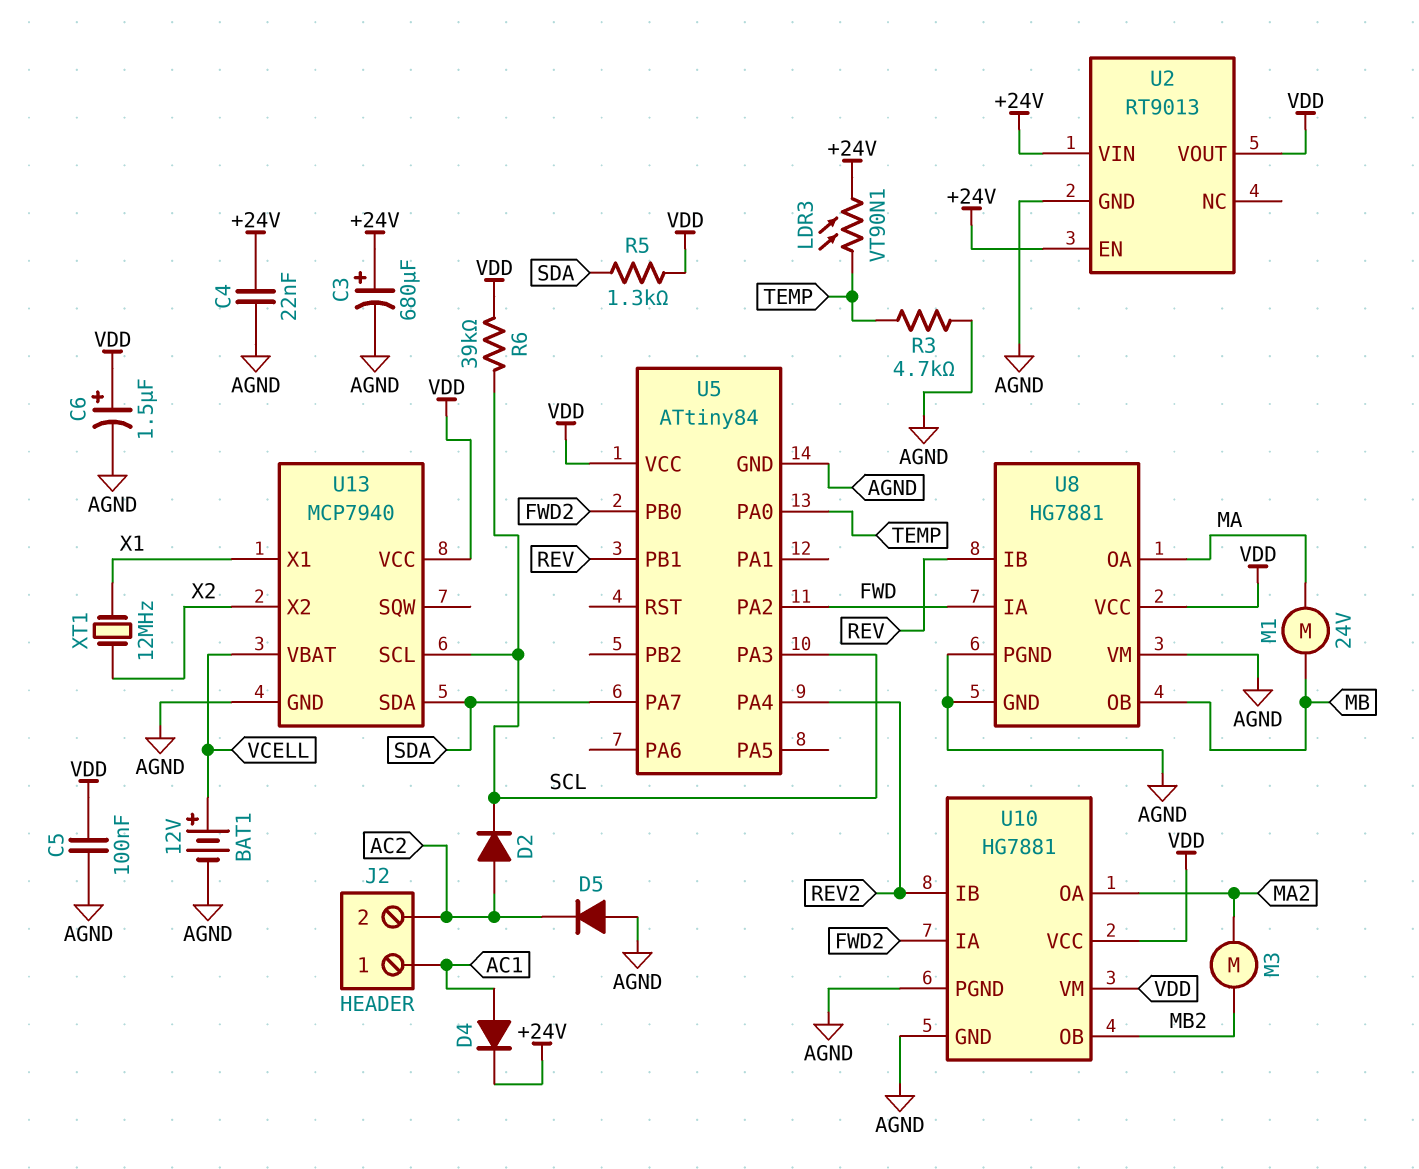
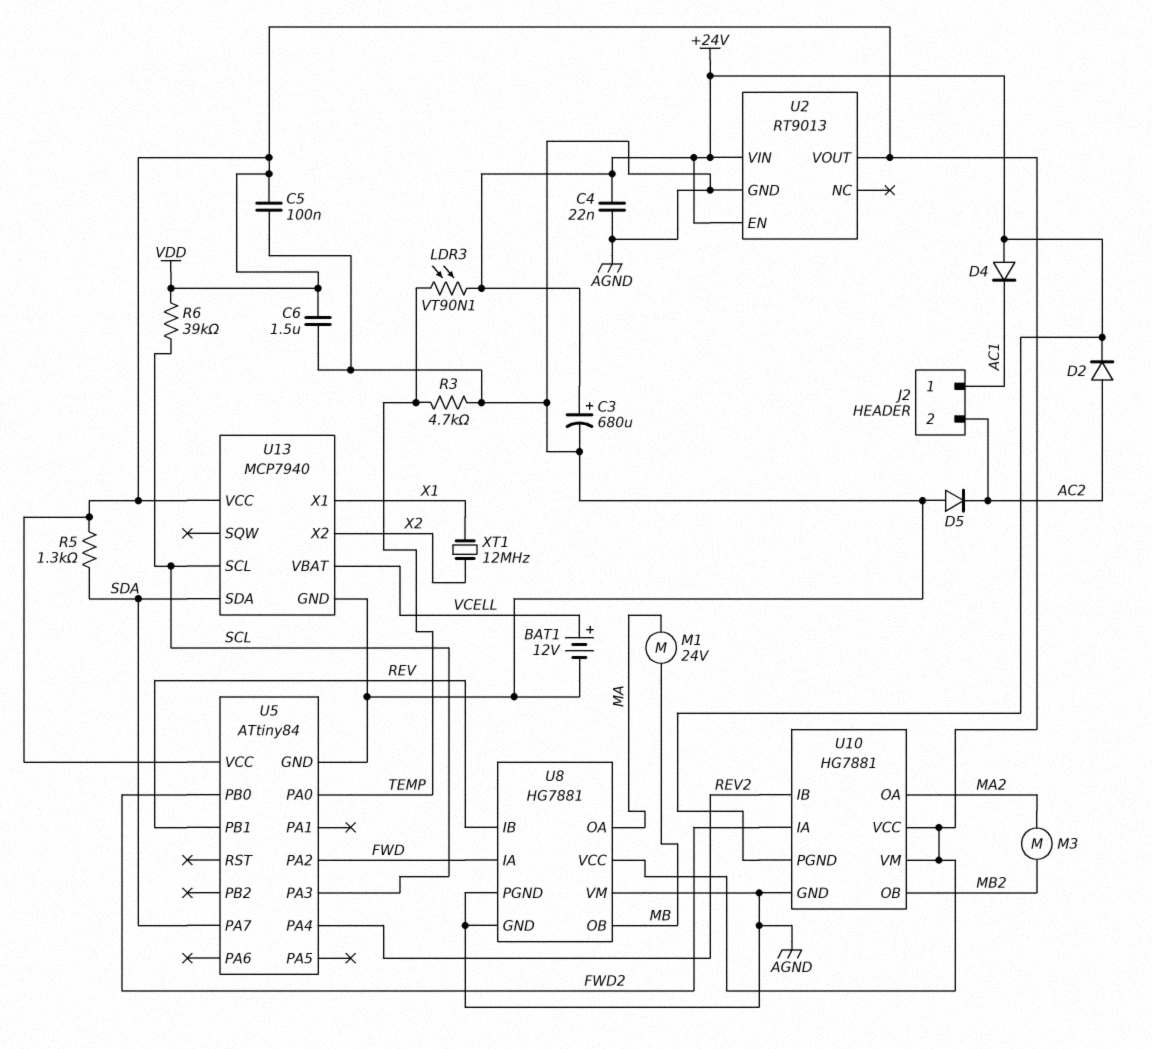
C6: 1.5uF (plus VDD, minus AGND) -> 1.5uF (AGND, VDD)
D2: diode (A AC2, K SCL) -> diode (A AC2, K +24V)
D4: diode (A AC1, K +24V) -> diode (A +24V, K AC1)
U10 pin PGND: AGND -> +24V

